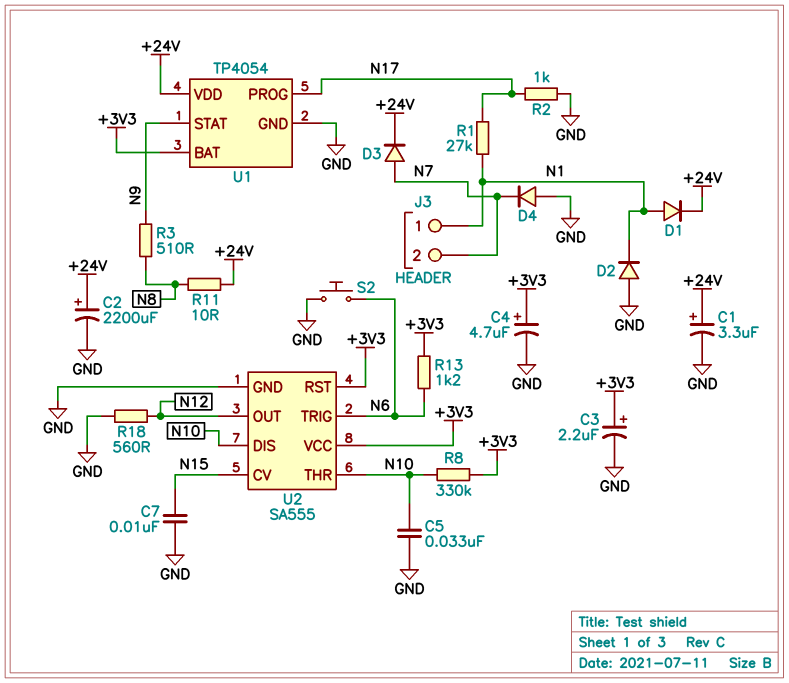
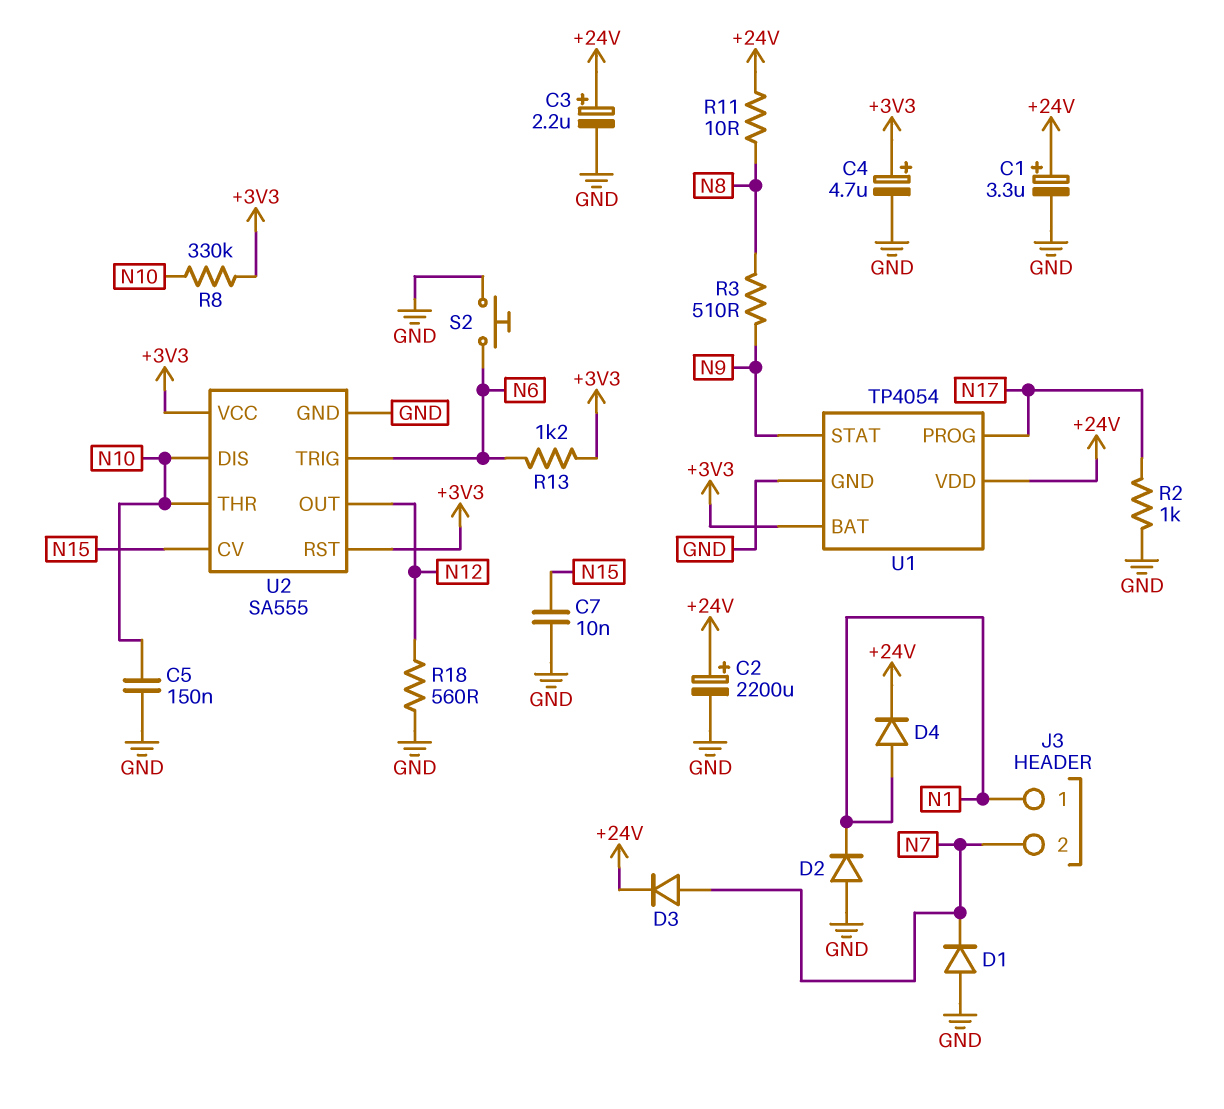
C3: 2.2uF (plus +3V3, minus GND) -> 2.2uF (plus +24V, minus GND)
C5: 33nF (GND, N10) -> 150nF (GND, N10)
D1: diode (A N1, K +24V) -> diode (A GND, K N7)
D4: diode (A GND, K N7) -> diode (A N1, K +24V)
R1: 27k (N1, N17) -> none

